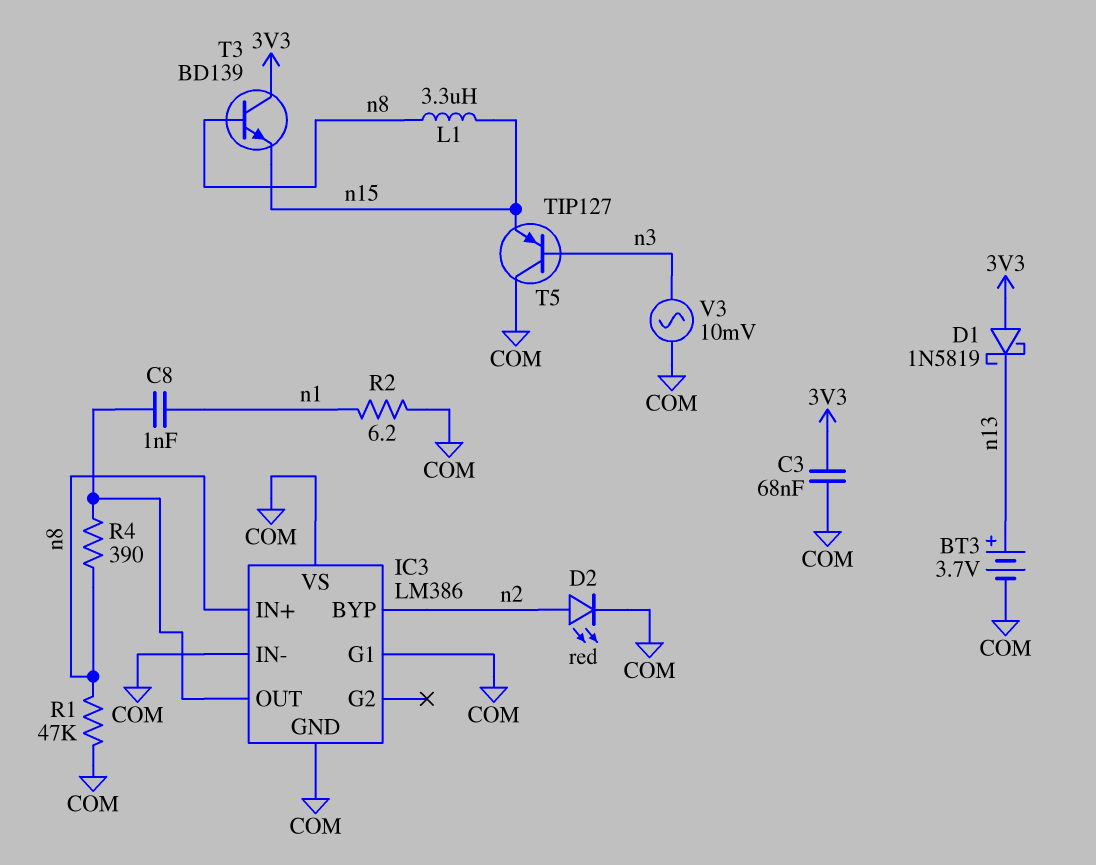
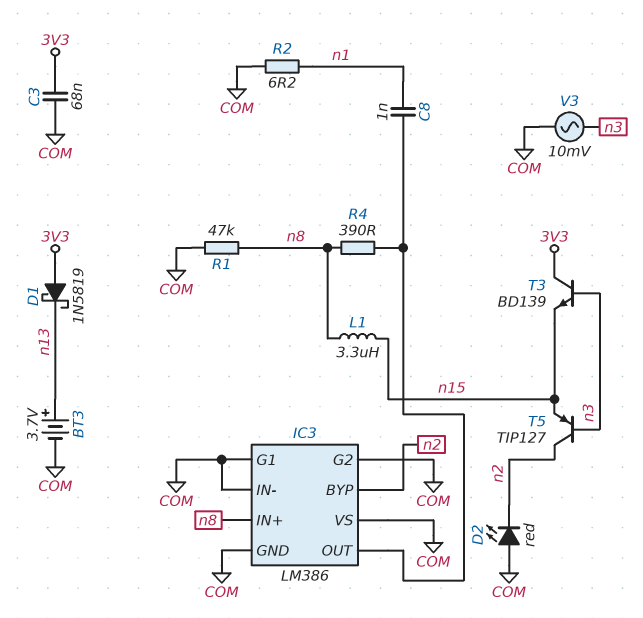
D2: LED red (A n2, K COM) -> LED red (A COM, K n2)
IC3 pin G2: none -> COM
T3: NPN BD139 (B n8, C 3V3, E n15) -> NPN BD139 (B n3, C 3V3, E n15)
T5: PNP TIP127 (B n3, C COM, E n15) -> PNP TIP127 (B n3, C n2, E n15)

